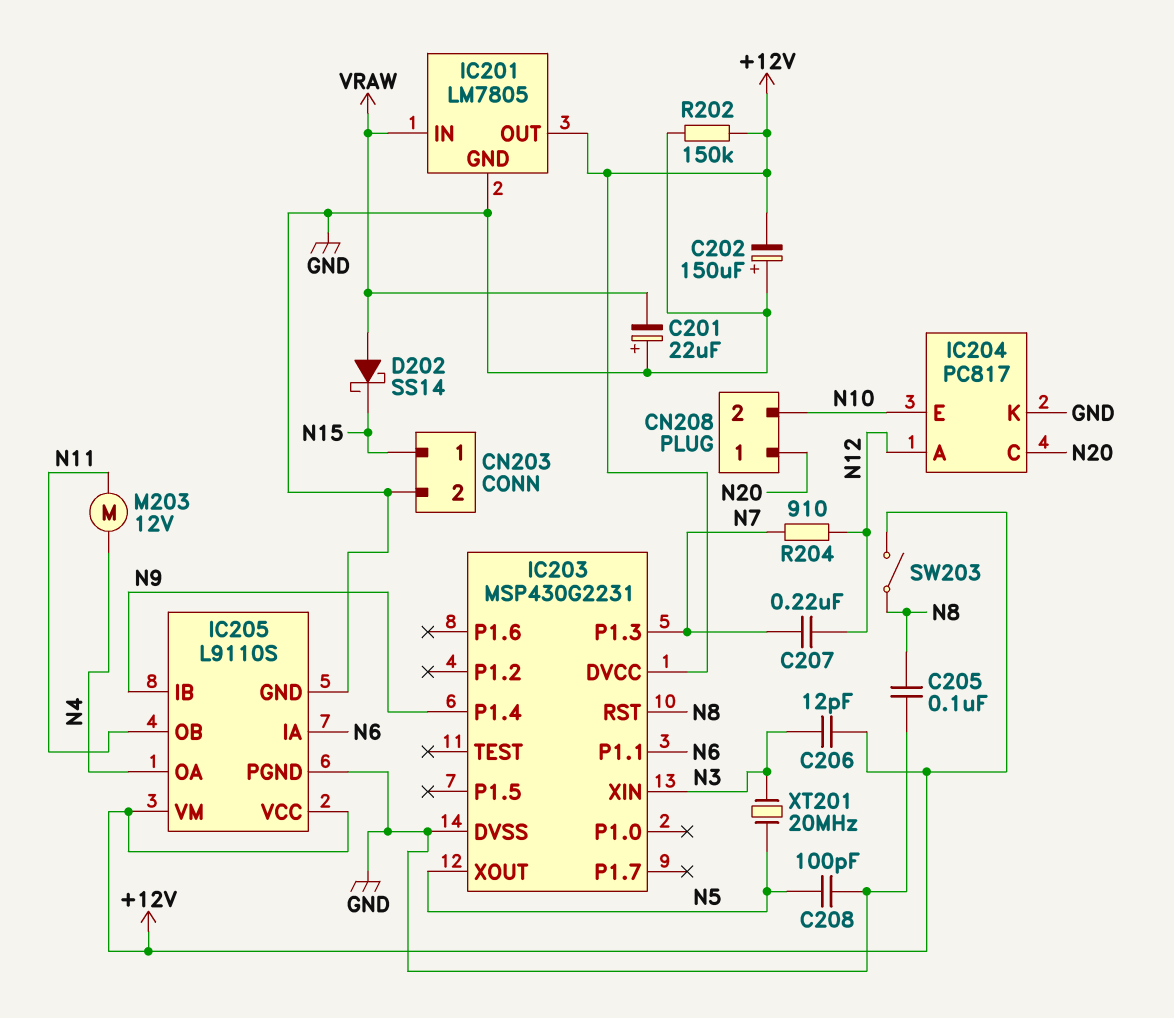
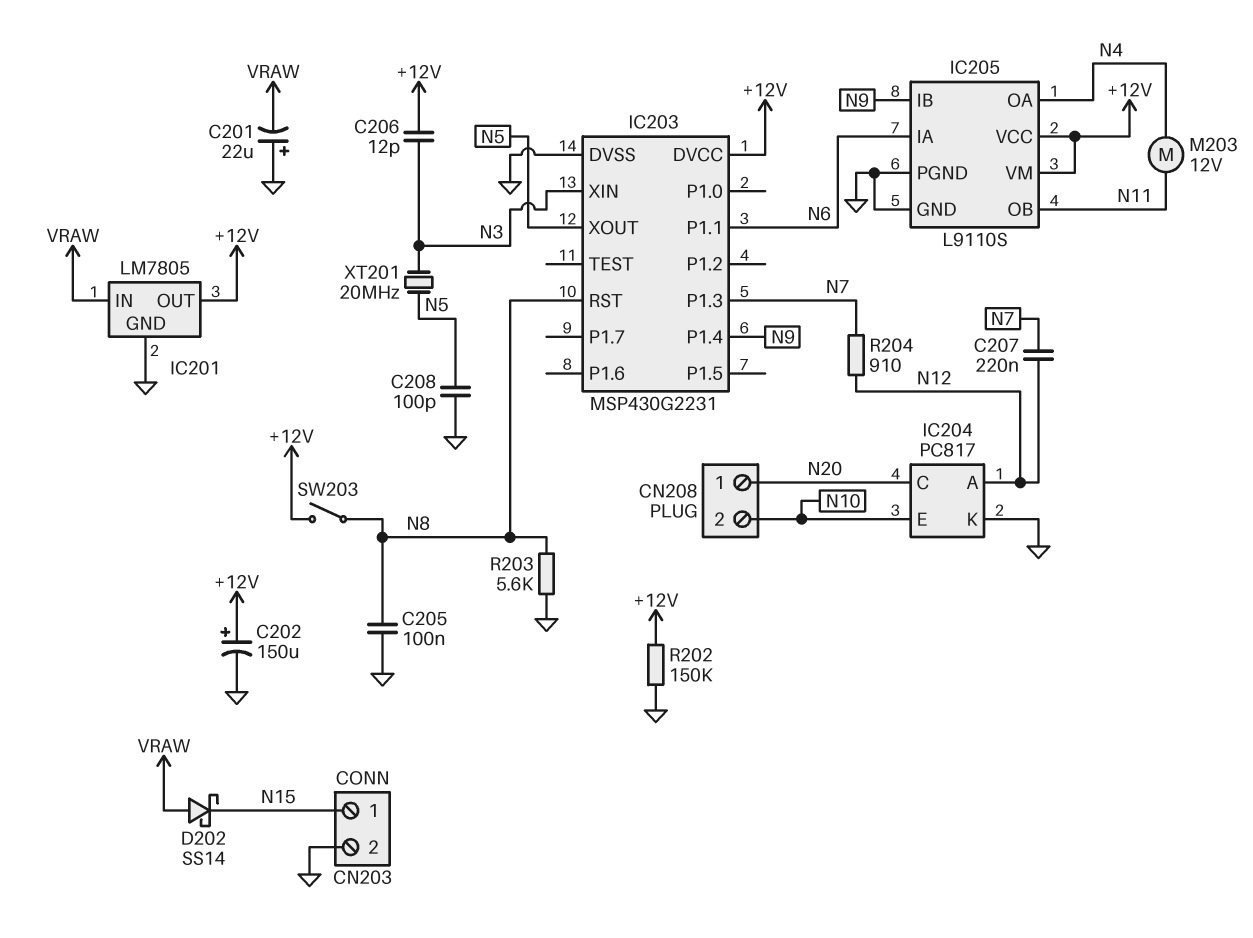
C202: 150uF (plus GND, minus +12V) -> 150uF (plus +12V, minus GND)
R203: none -> 5.6k (GND, N8)

